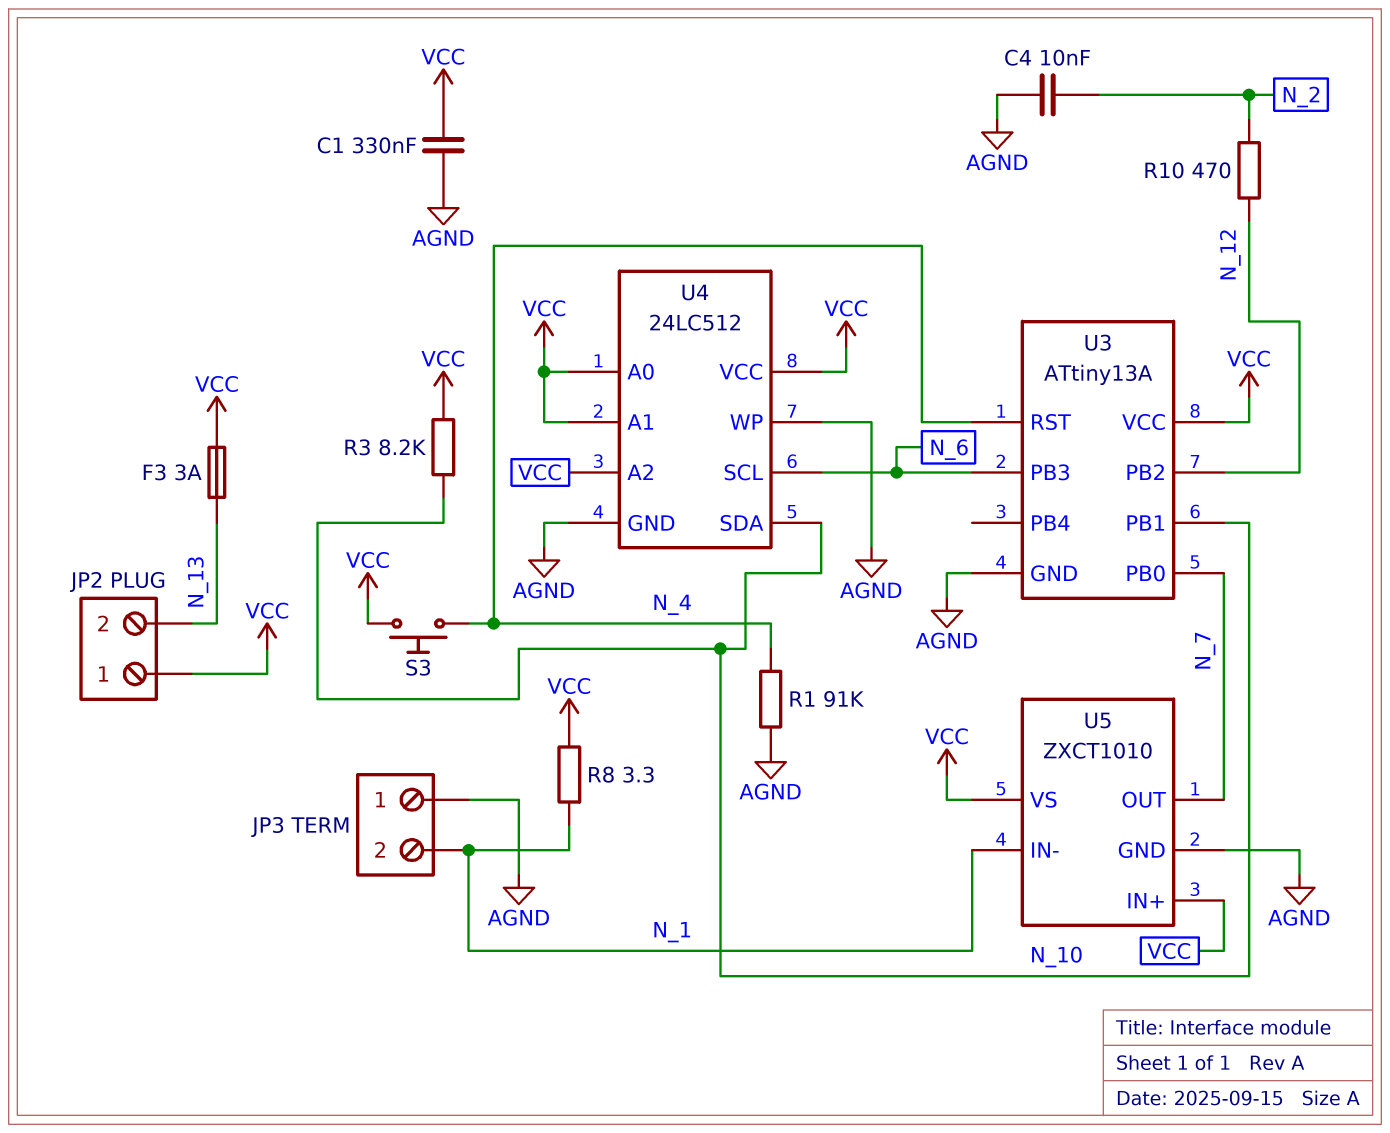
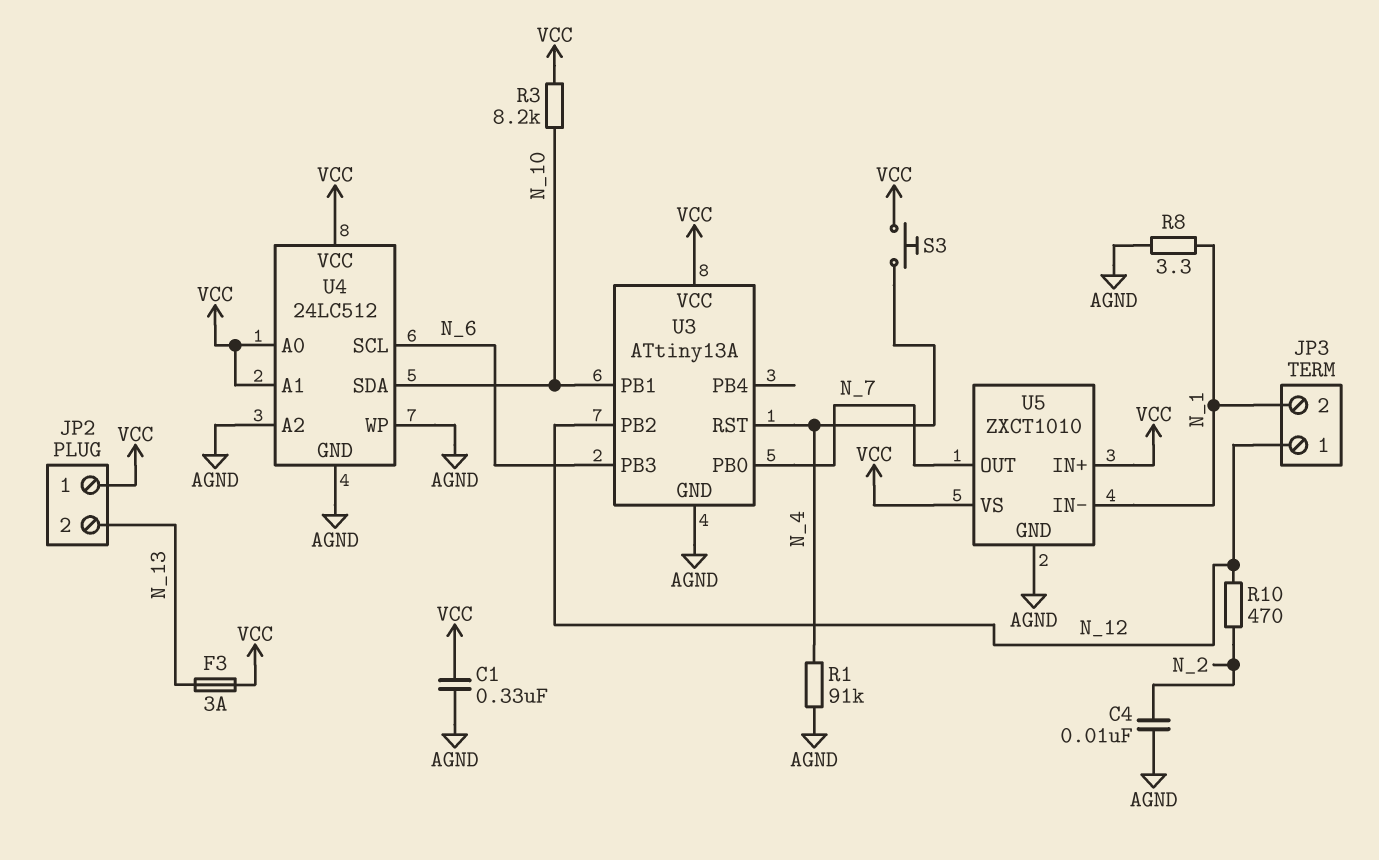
JP3 pin 1: AGND -> N_12
R8: 3.3 (N_1, VCC) -> 3.3 (AGND, N_1)
U4 pin A2: VCC -> AGND

